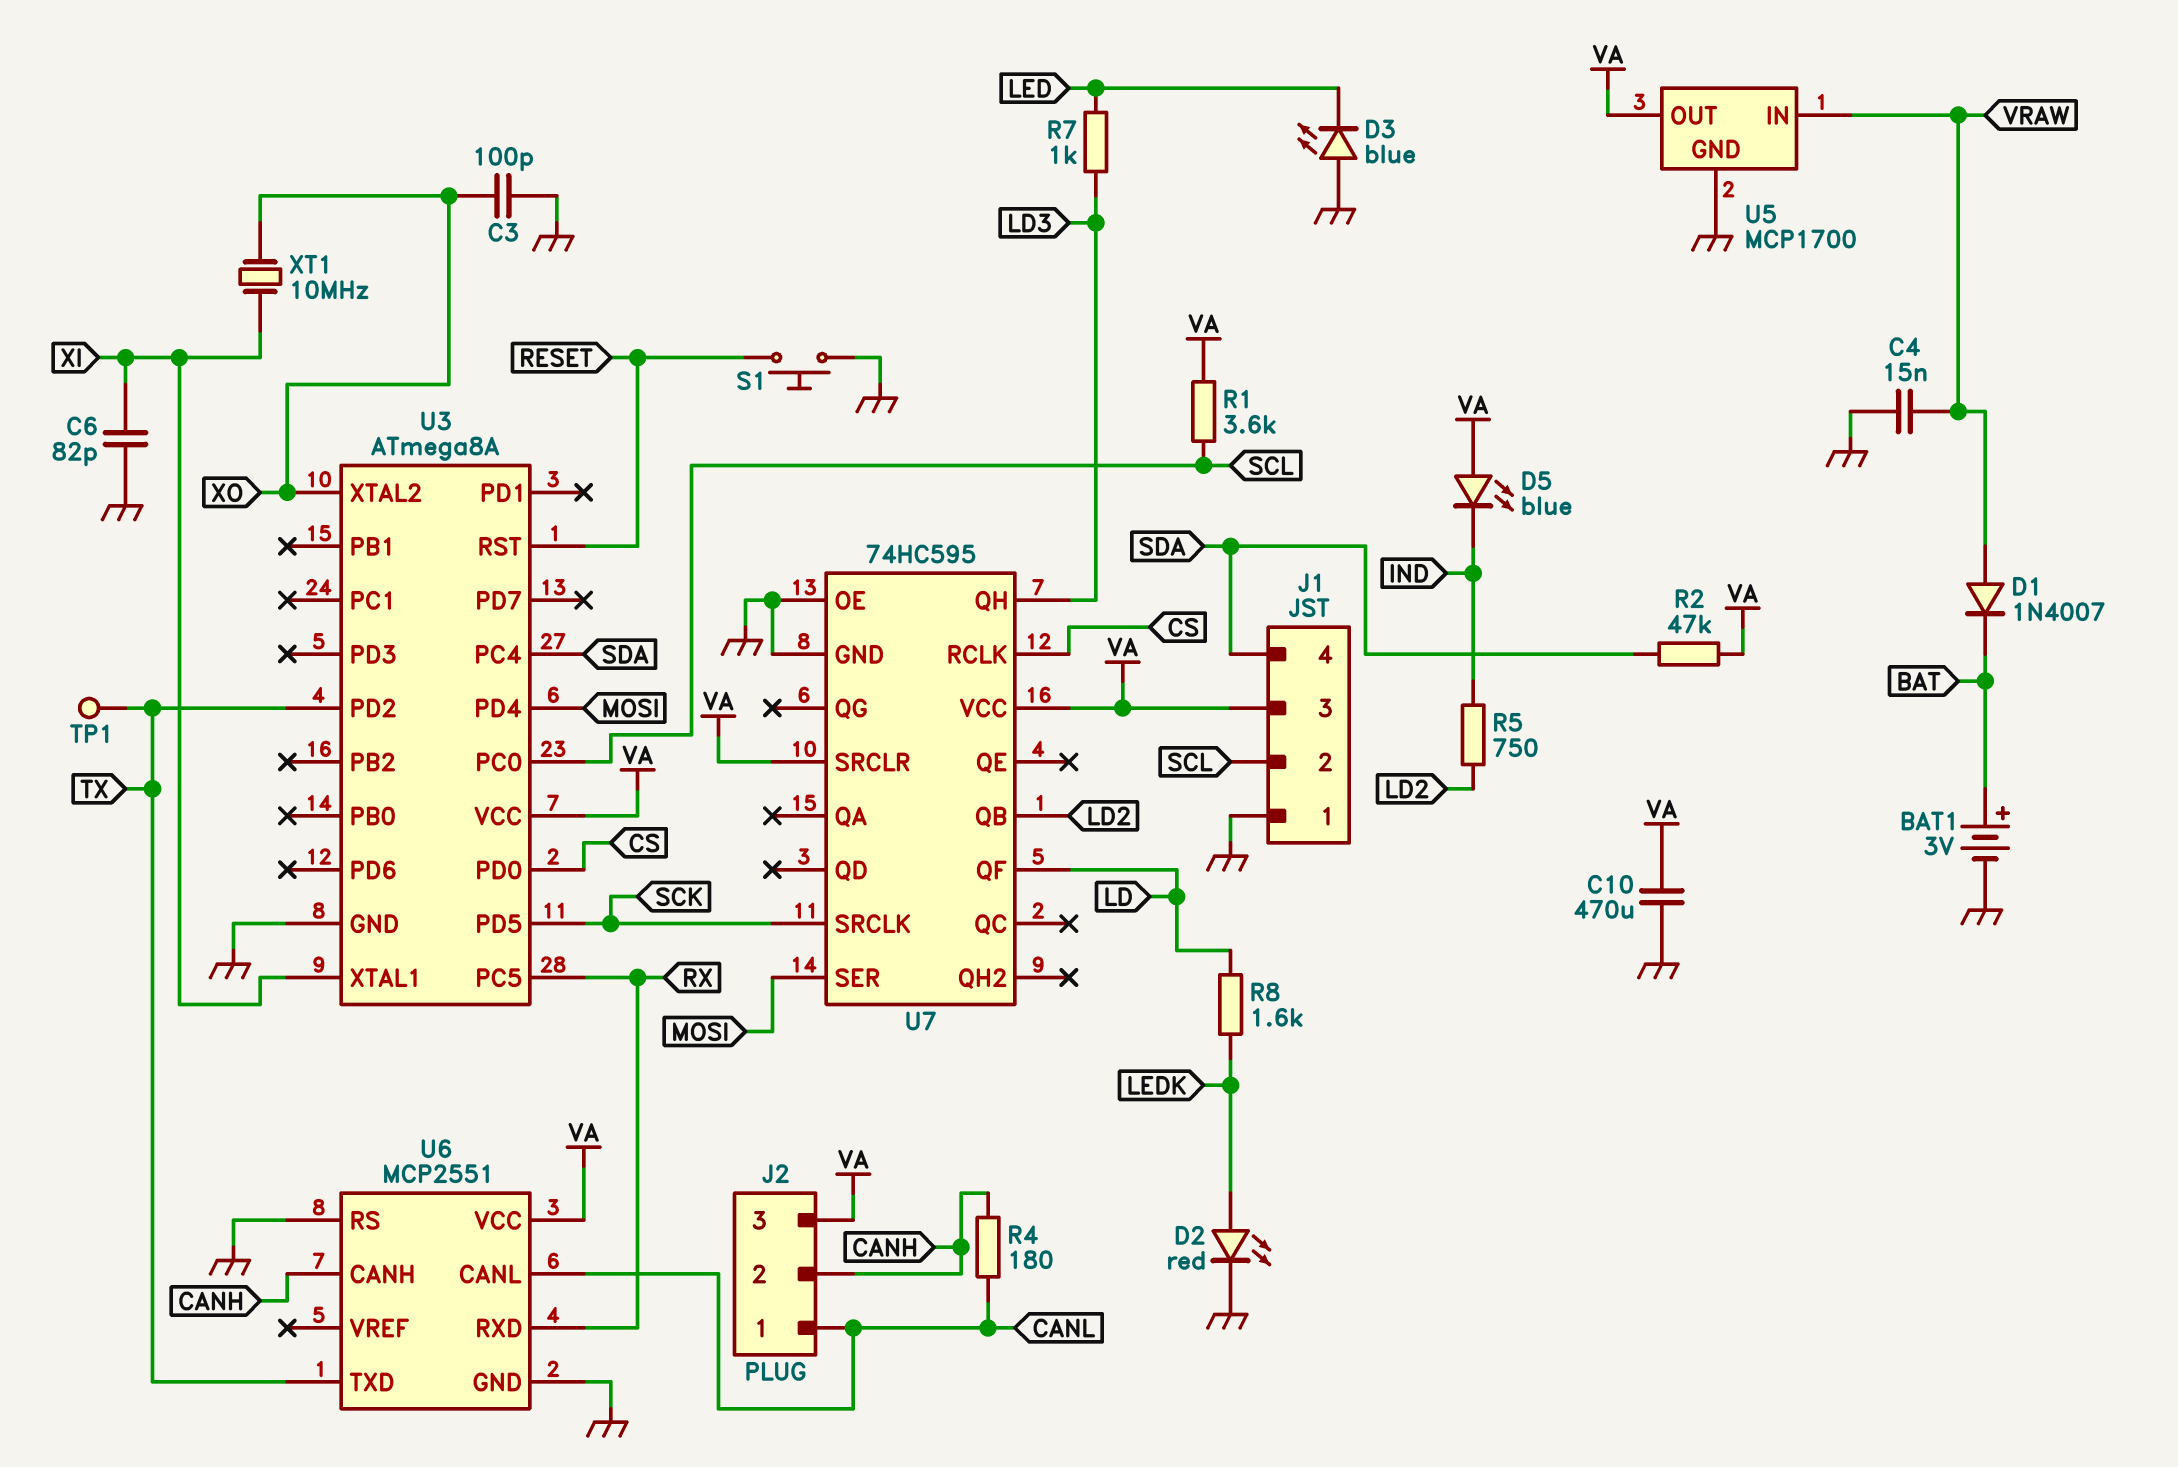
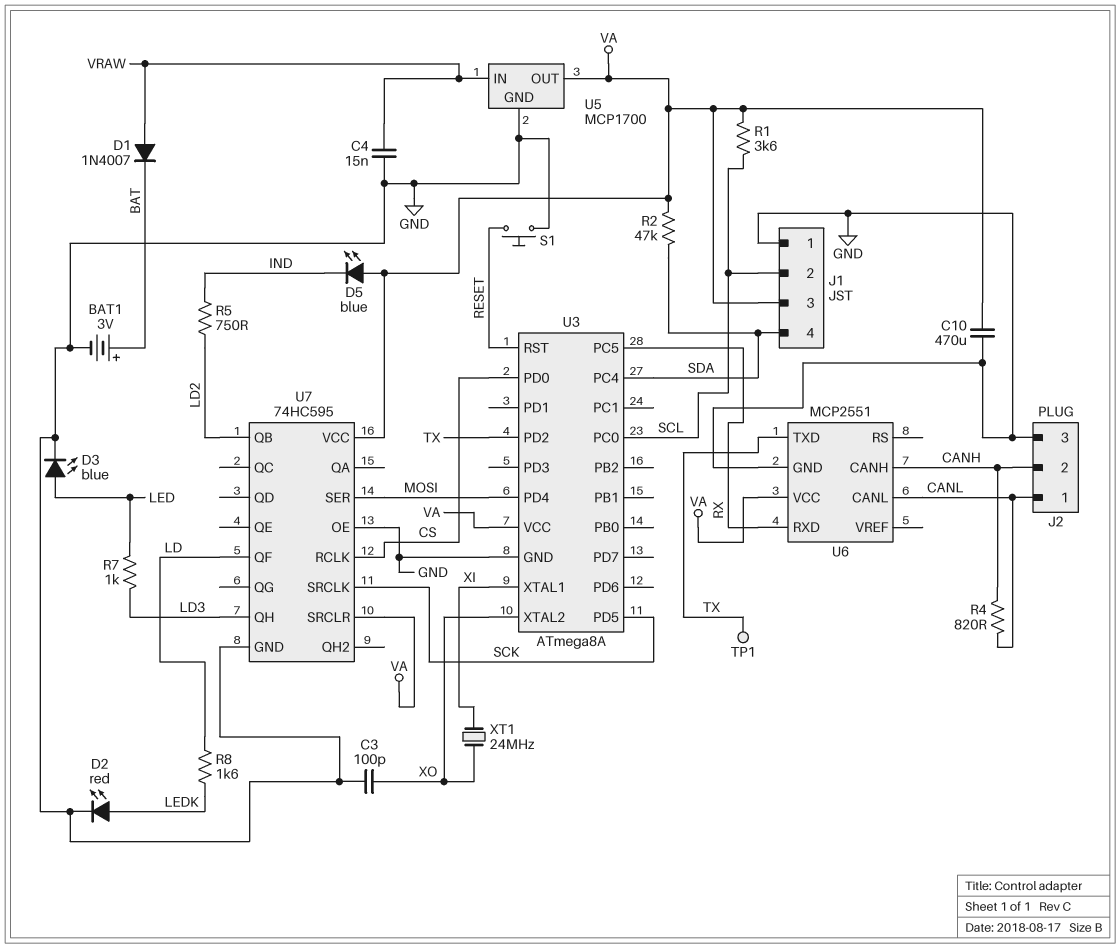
C6: 82pF (GND, XI) -> none
D3: LED blue (A GND, K LED) -> LED blue (A LED, K GND)
J2 pin 3: VA -> GND
R4: 180 (CANH, CANL) -> 820 (CANH, CANL)
U6 pin RS: GND -> none
XT1: 10MHz (XI, XO) -> 24MHz (XI, XO)

